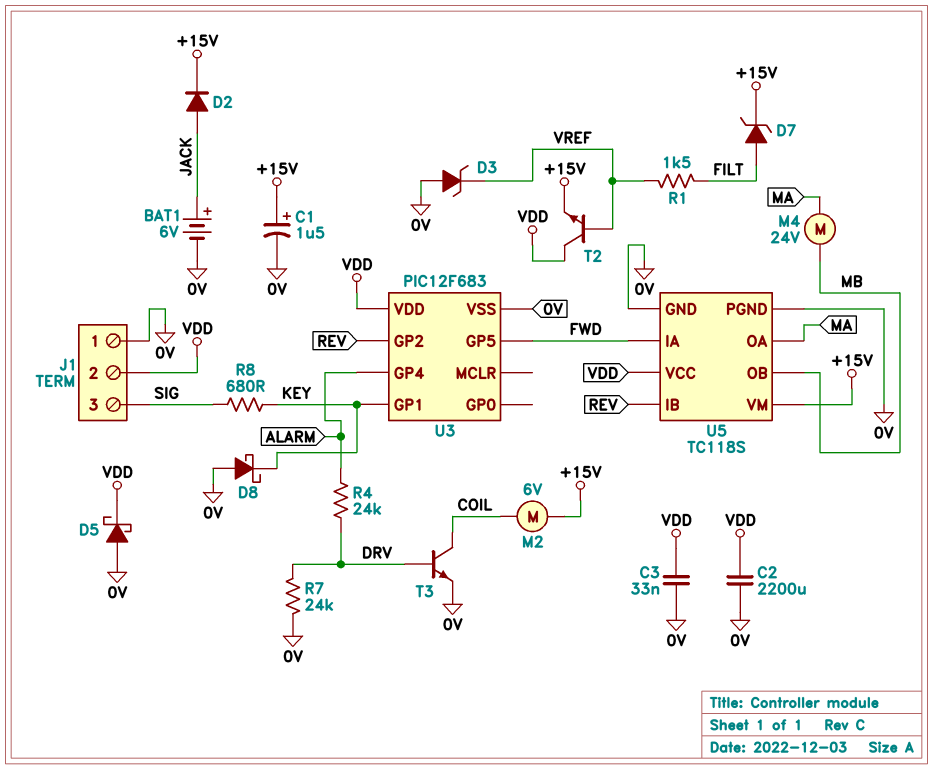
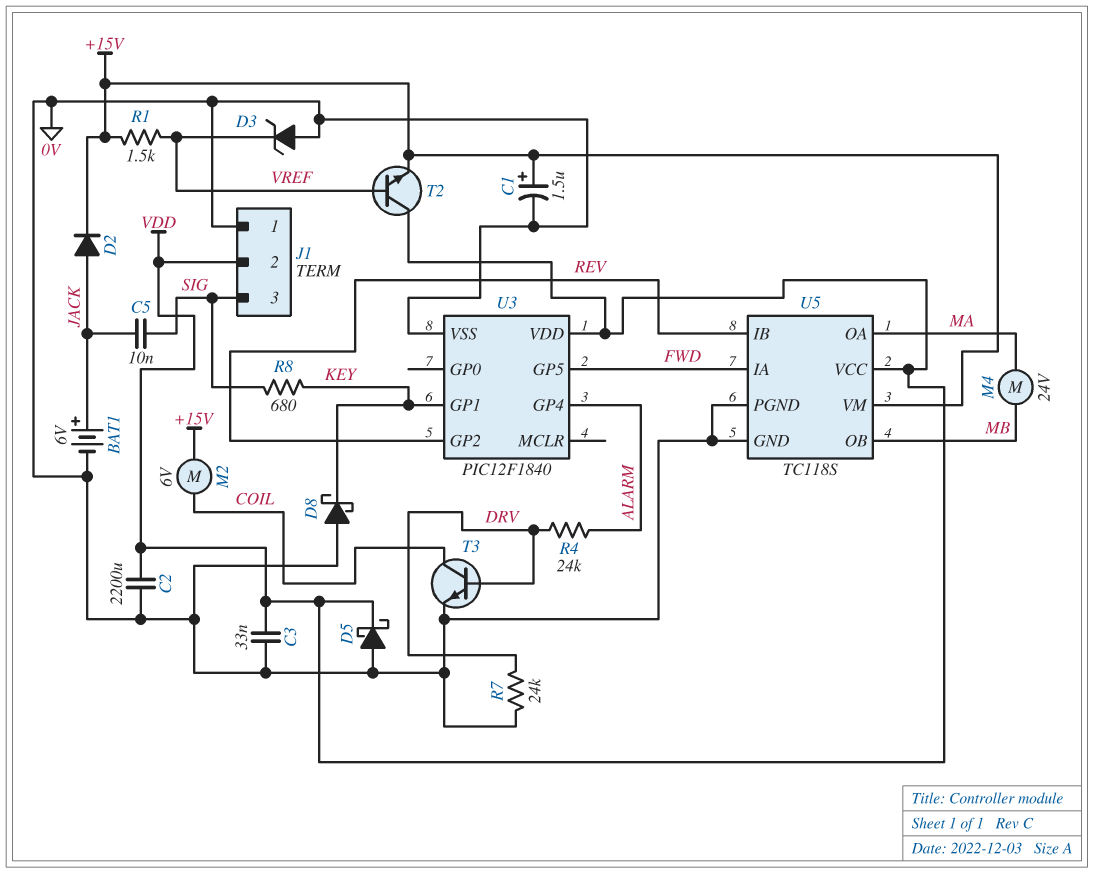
C5: none -> 10nF (JACK, SIG)
D7: zener (A FILT, K +15V) -> none
R1: 1.5k (FILT, VREF) -> 1.5k (+15V, VREF)
U3: PIC12F683 -> PIC12F1840

